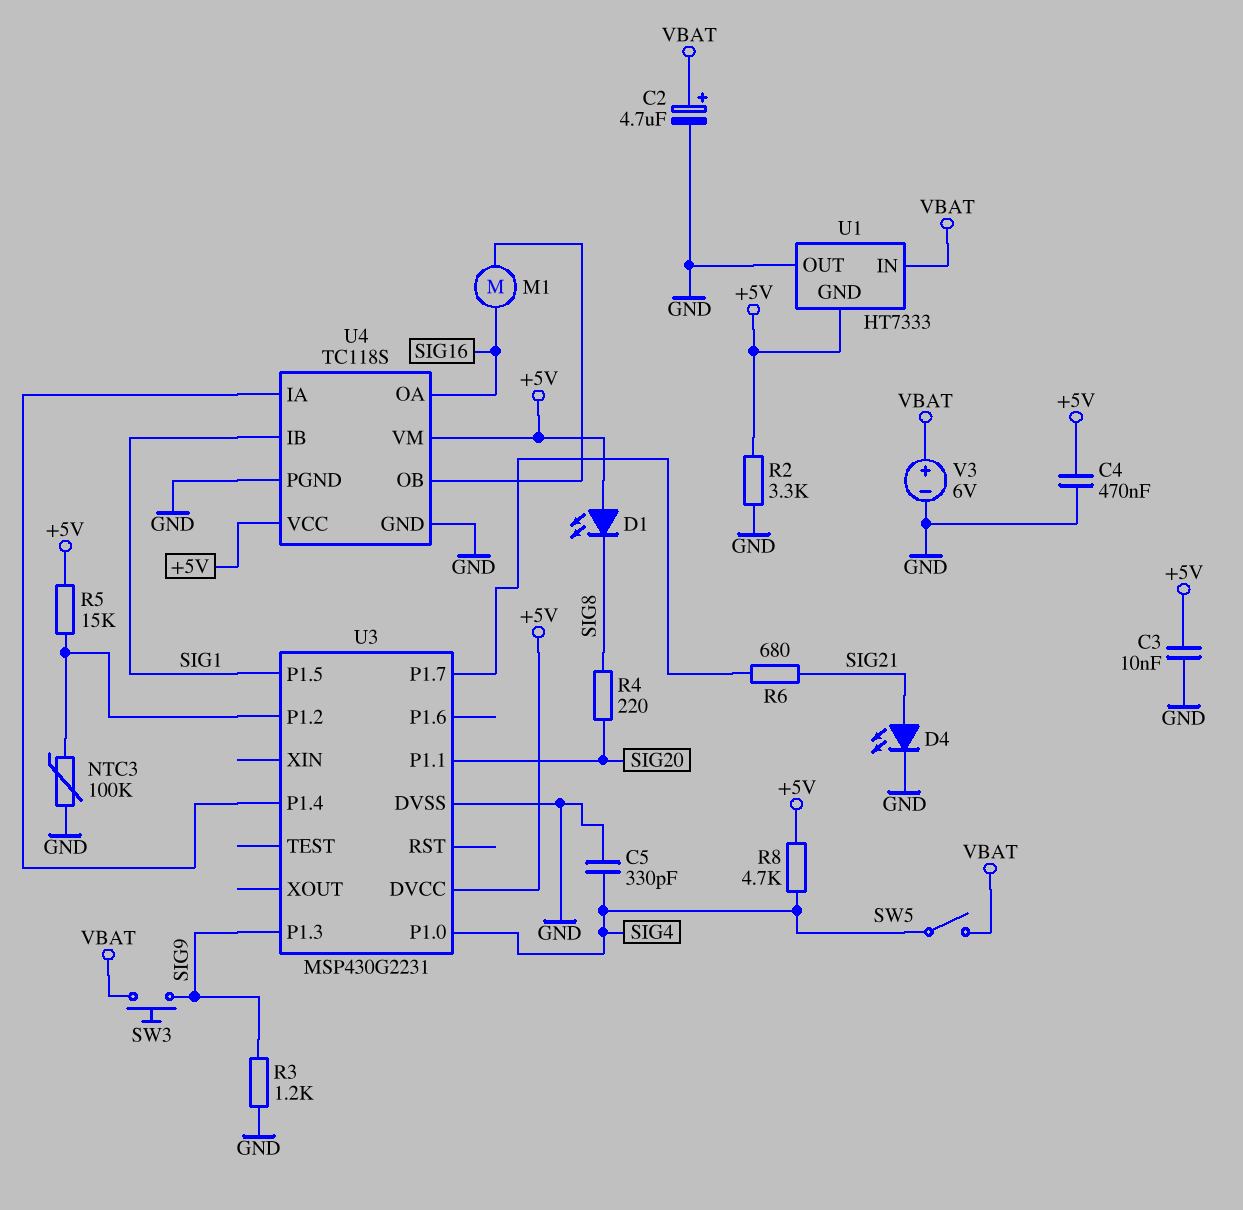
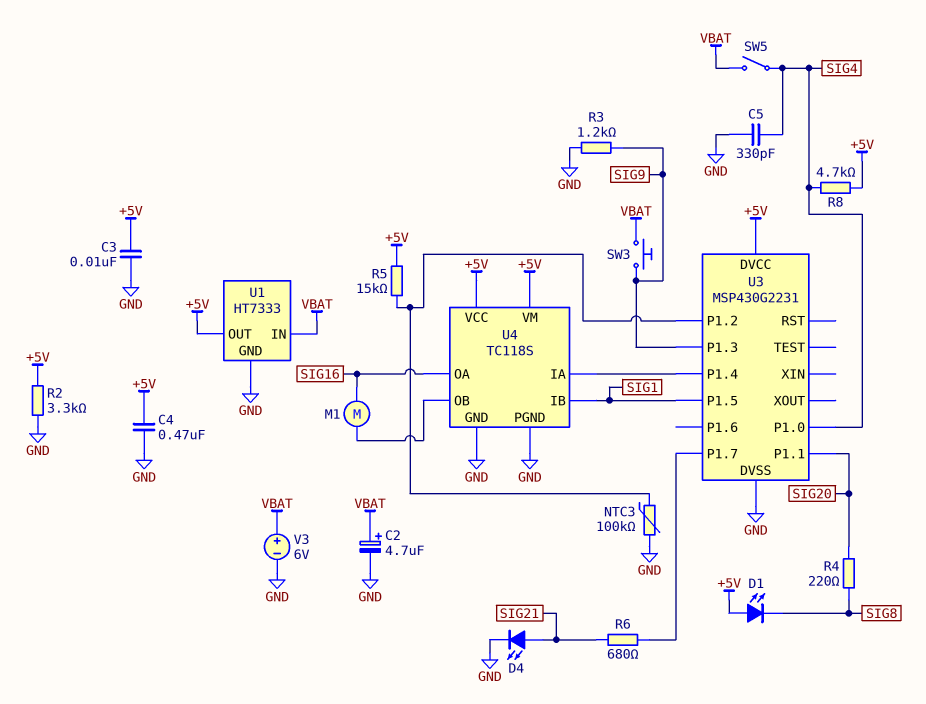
U1 pin GND: +5V -> GND
U1 pin OUT: GND -> +5V

